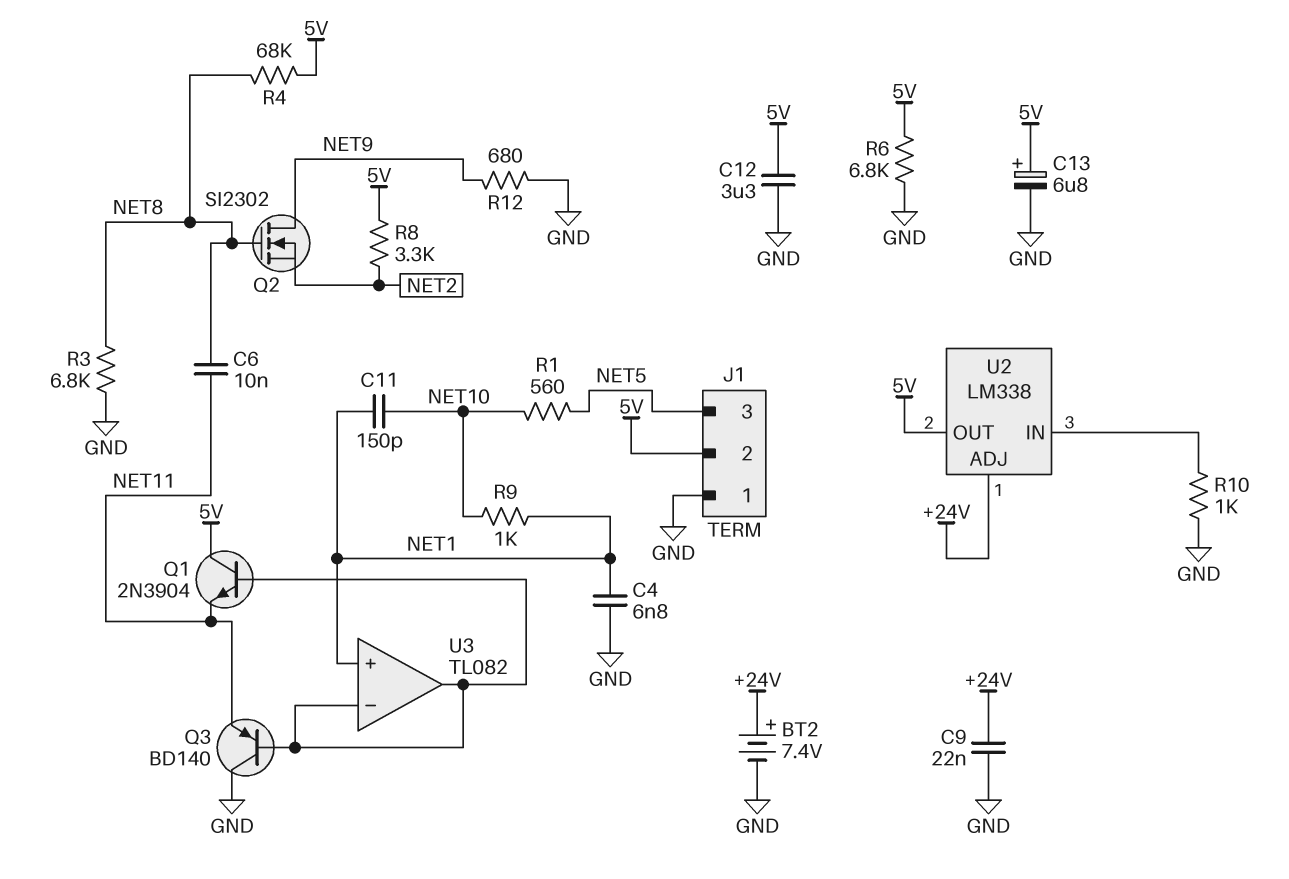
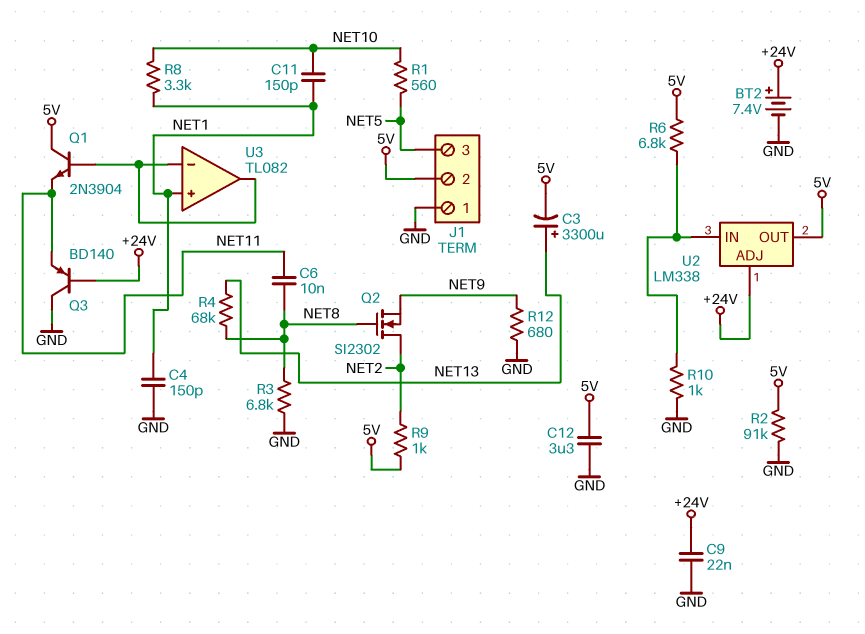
C3: none -> 3300uF (plus NET13, minus 5V)
C4: 6.8nF (GND, NET1) -> 150pF (GND, NET1)
C13: 6.8uF (plus 5V, minus GND) -> none
Q2: NMOS SI2302 (G NET8, D NET9, S NET2) -> NMOS SI2302 (G NET8, D NET2, S NET9)
Q3: PNP BD140 (B U3/in-, C GND, E NET11) -> PNP BD140 (B +24V, C GND, E NET11)
R2: none -> 91k (5V, GND)
R4: 68k (5V, NET8) -> 68k (NET8, NET13)
R6: 6.8k (5V, GND) -> 6.8k (5V, U2/IN)
R8: 3.3k (5V, NET2) -> 3.3k (NET1, NET10)
R9: 1k (NET1, NET10) -> 1k (5V, NET2)

